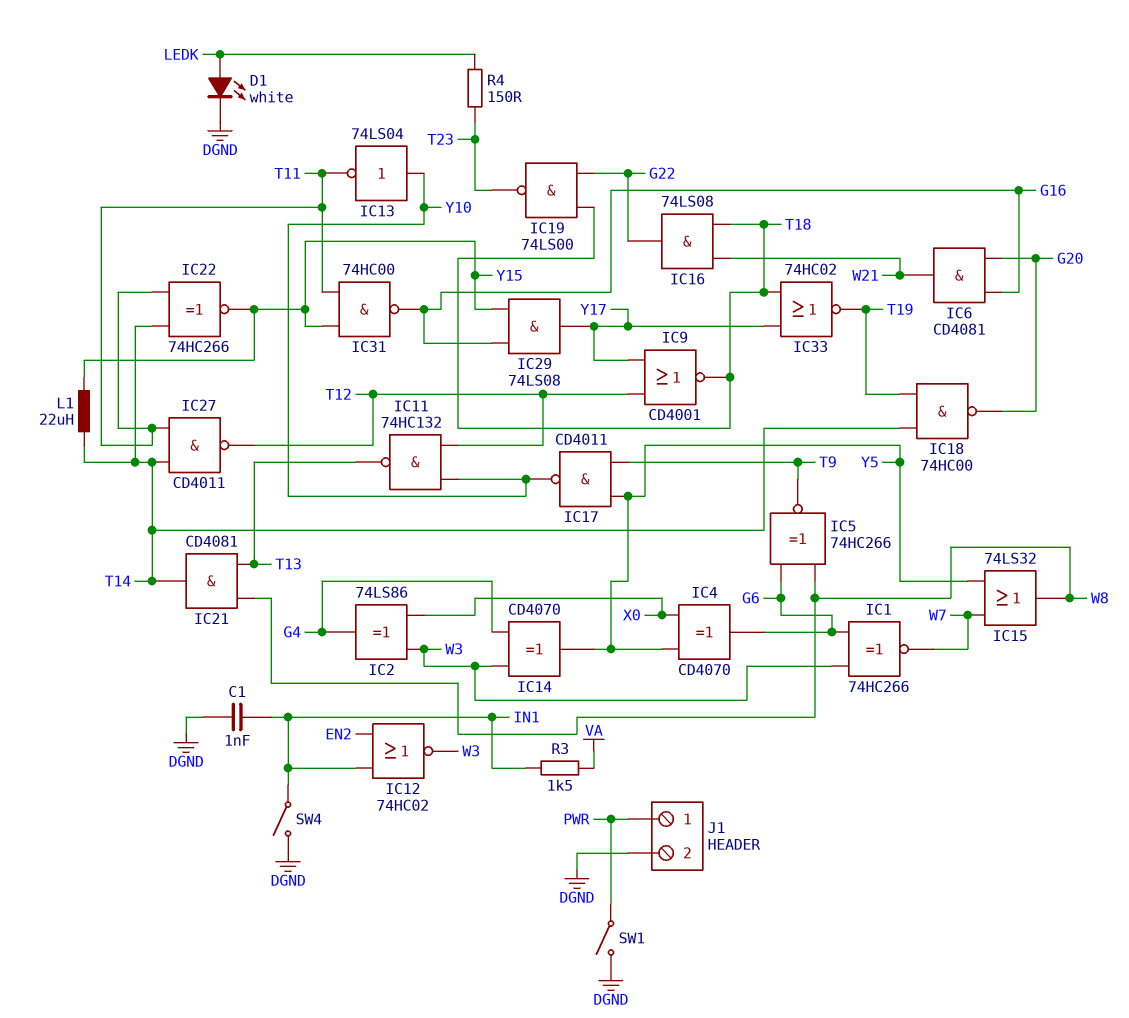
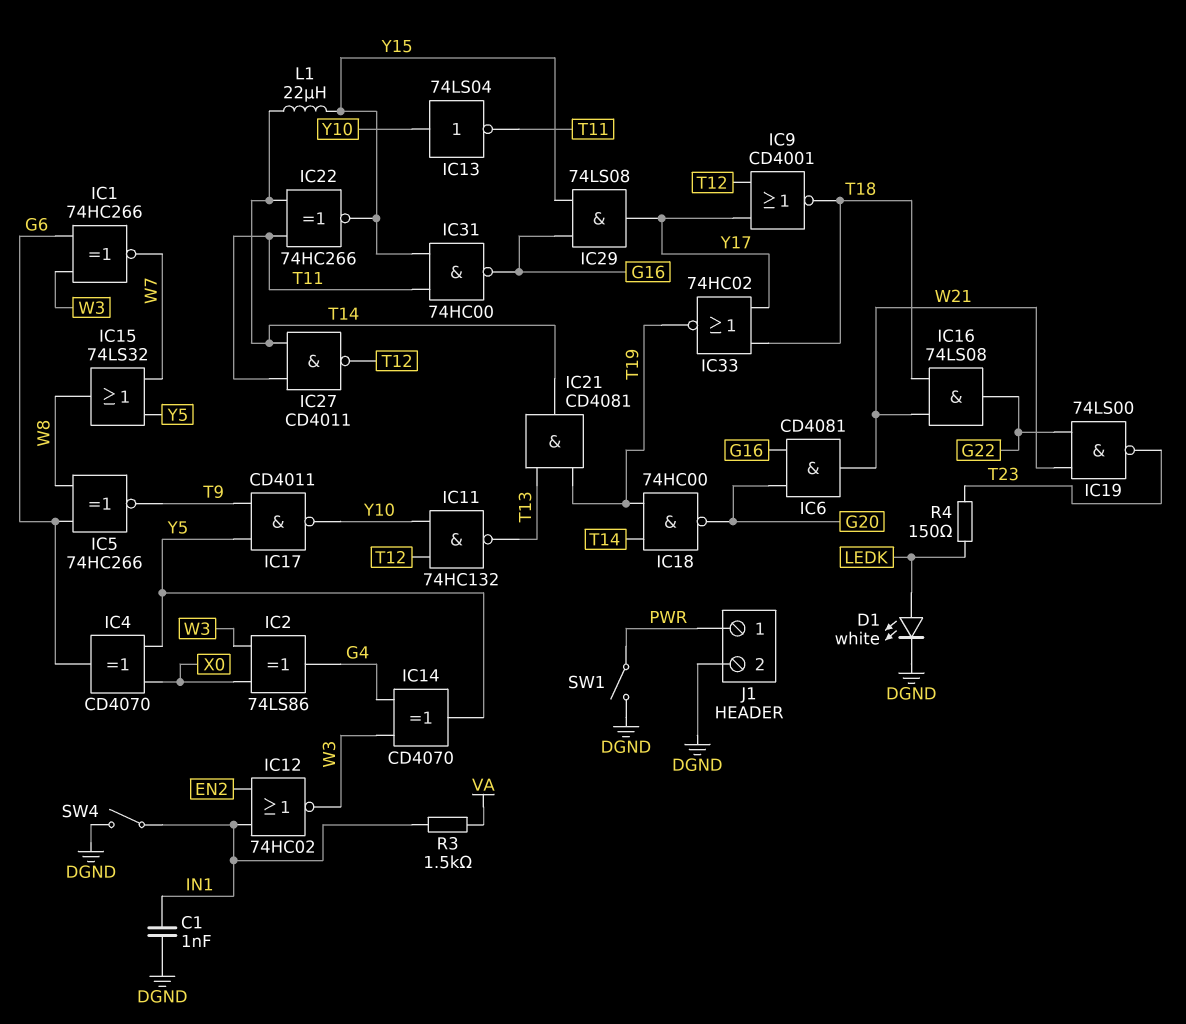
IC19: NAND 74LS00 (in G22, in T18, out T23) -> NAND 74LS00 (in G22, in W21, out T23)
IC21: AND CD4081 (in T13, in W8, out T14) -> AND CD4081 (in T13, in T19, out T14)

